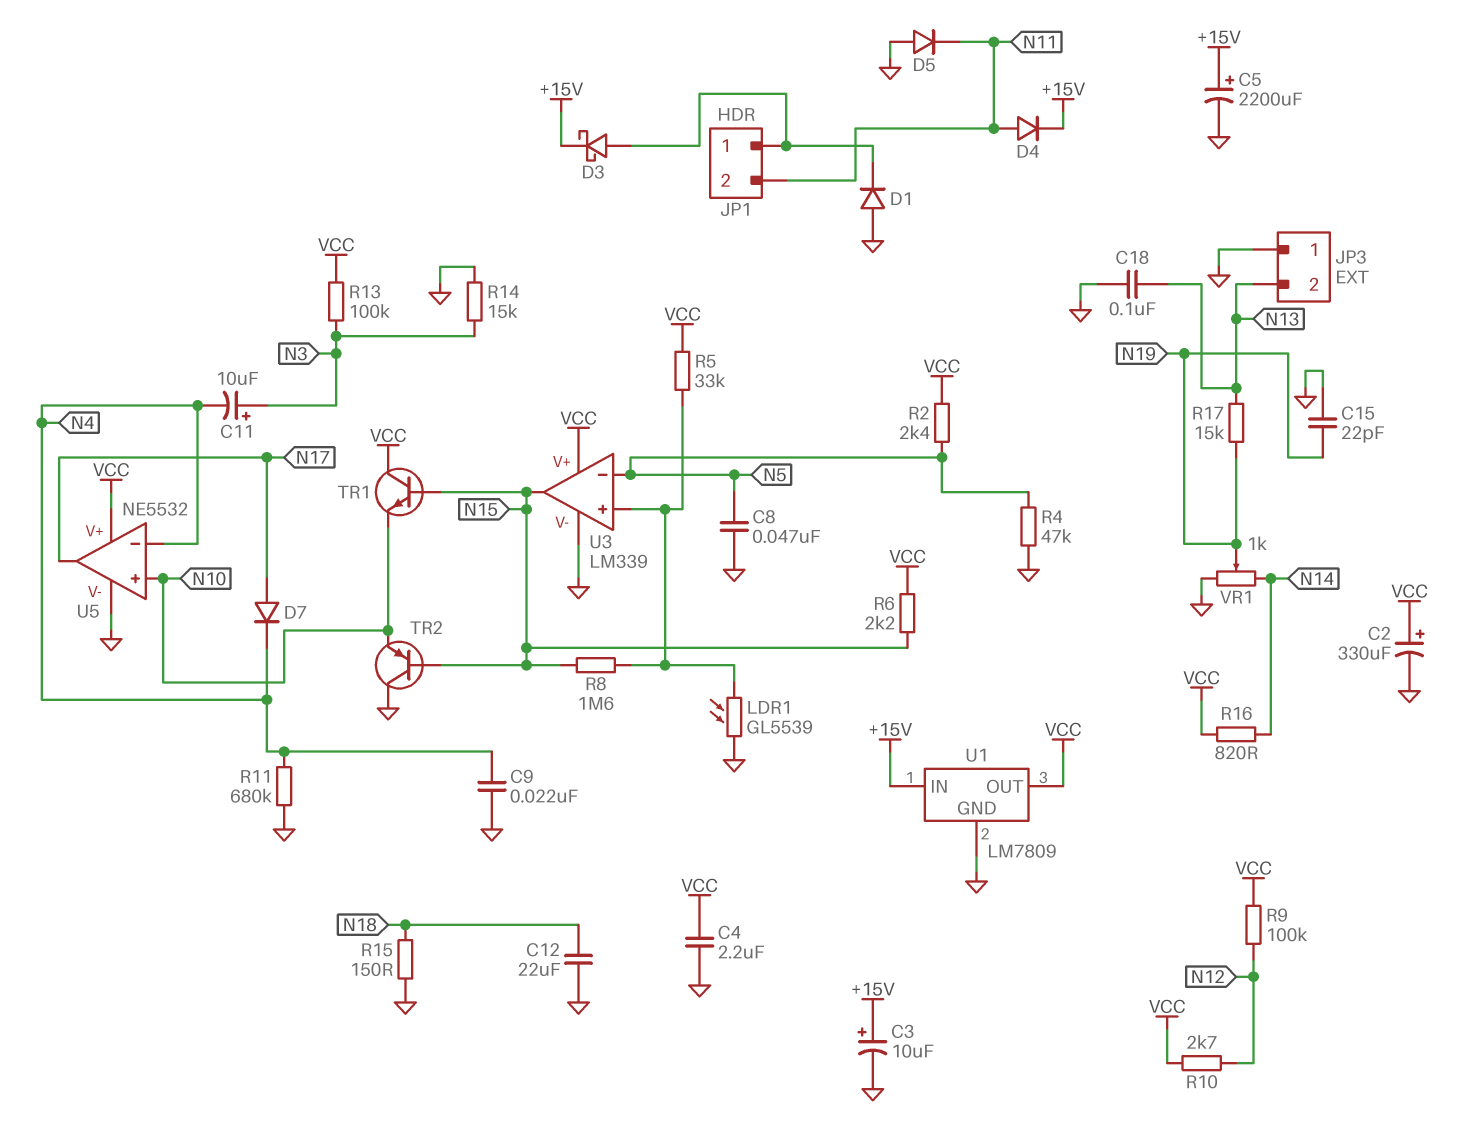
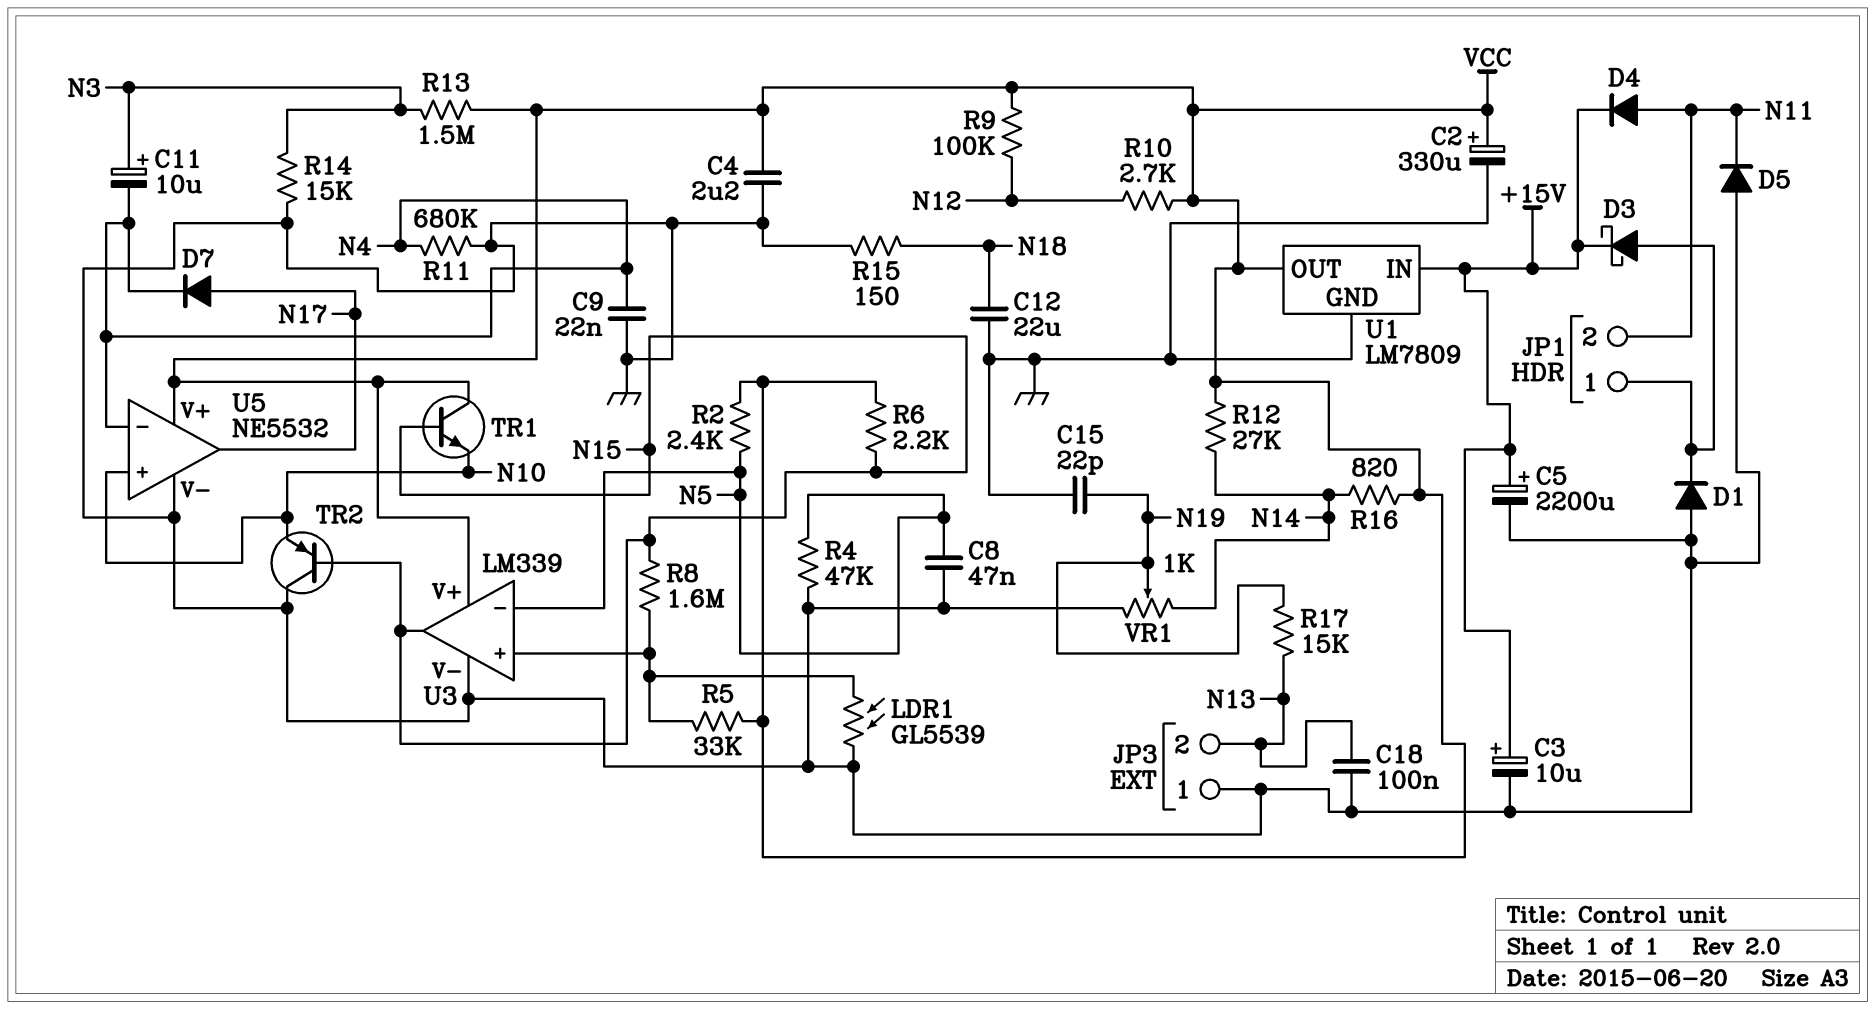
R12: none -> 27k (N14, VCC)
R13: 100k (N3, VCC) -> 1.5M (N3, VCC)

